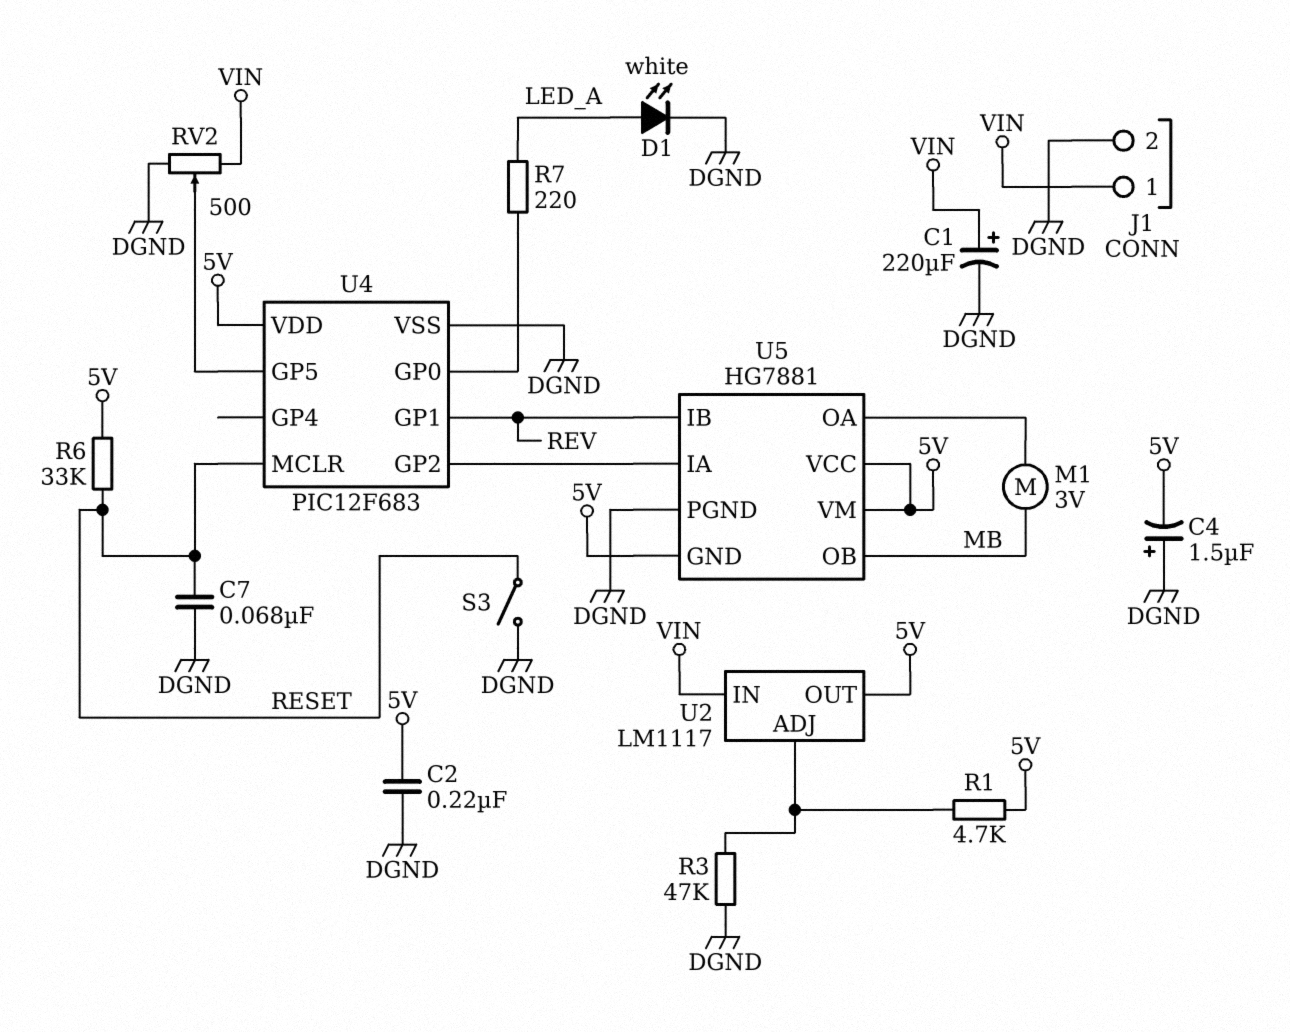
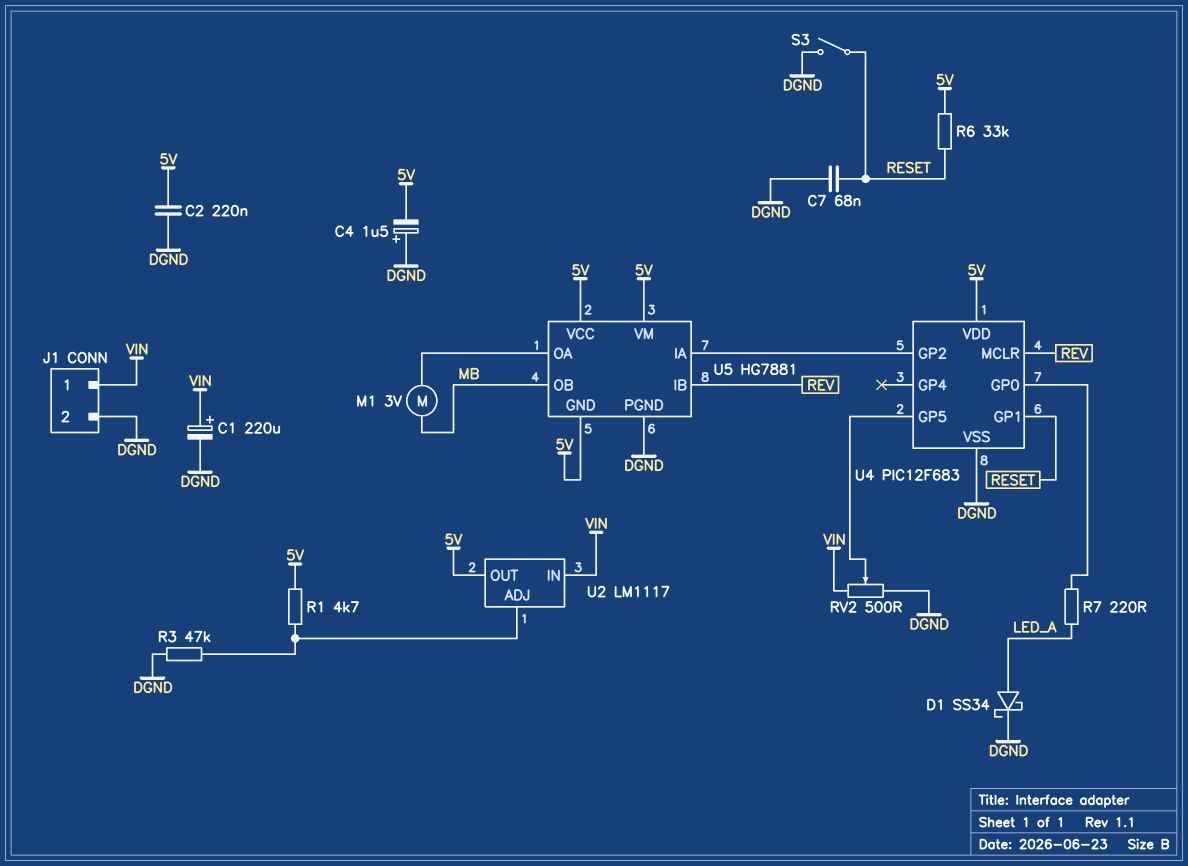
D1: LED white (A LED_A, K DGND) -> schottky SS34 (A LED_A, K DGND)
U4 pin GP1: REV -> RESET
U4 pin MCLR: RESET -> REV

